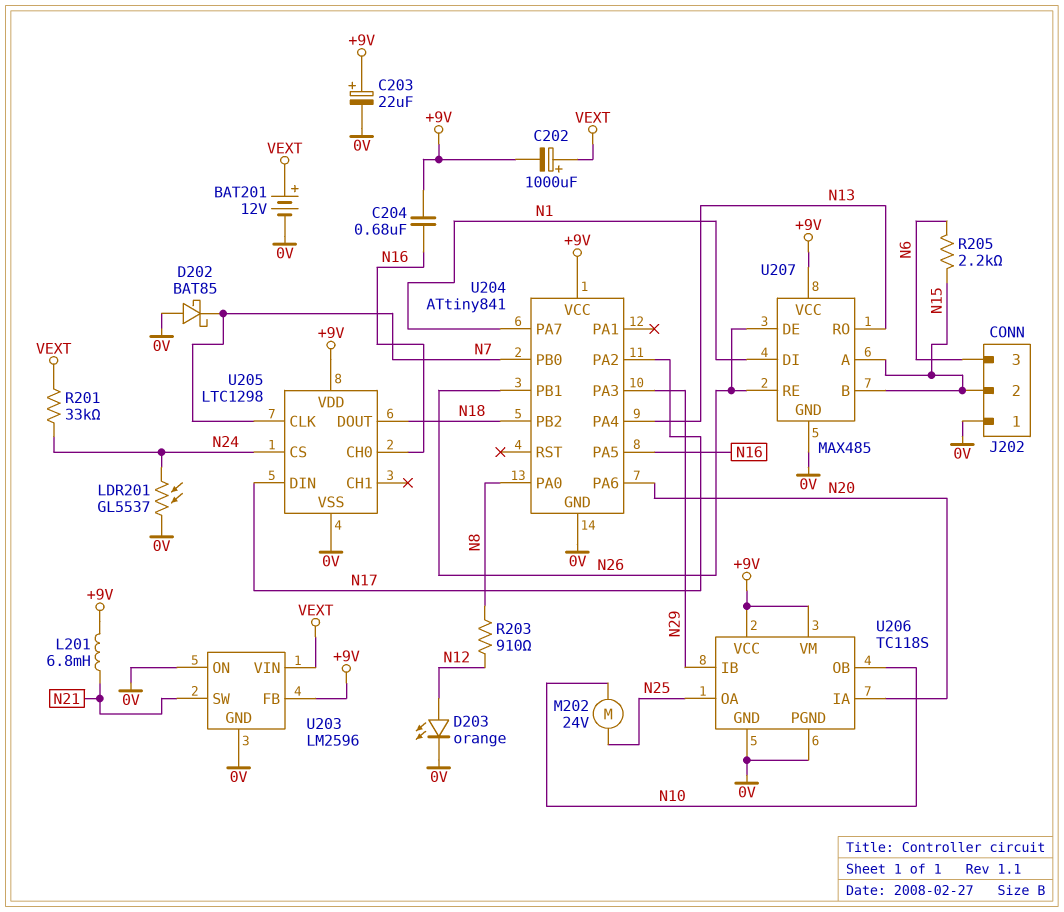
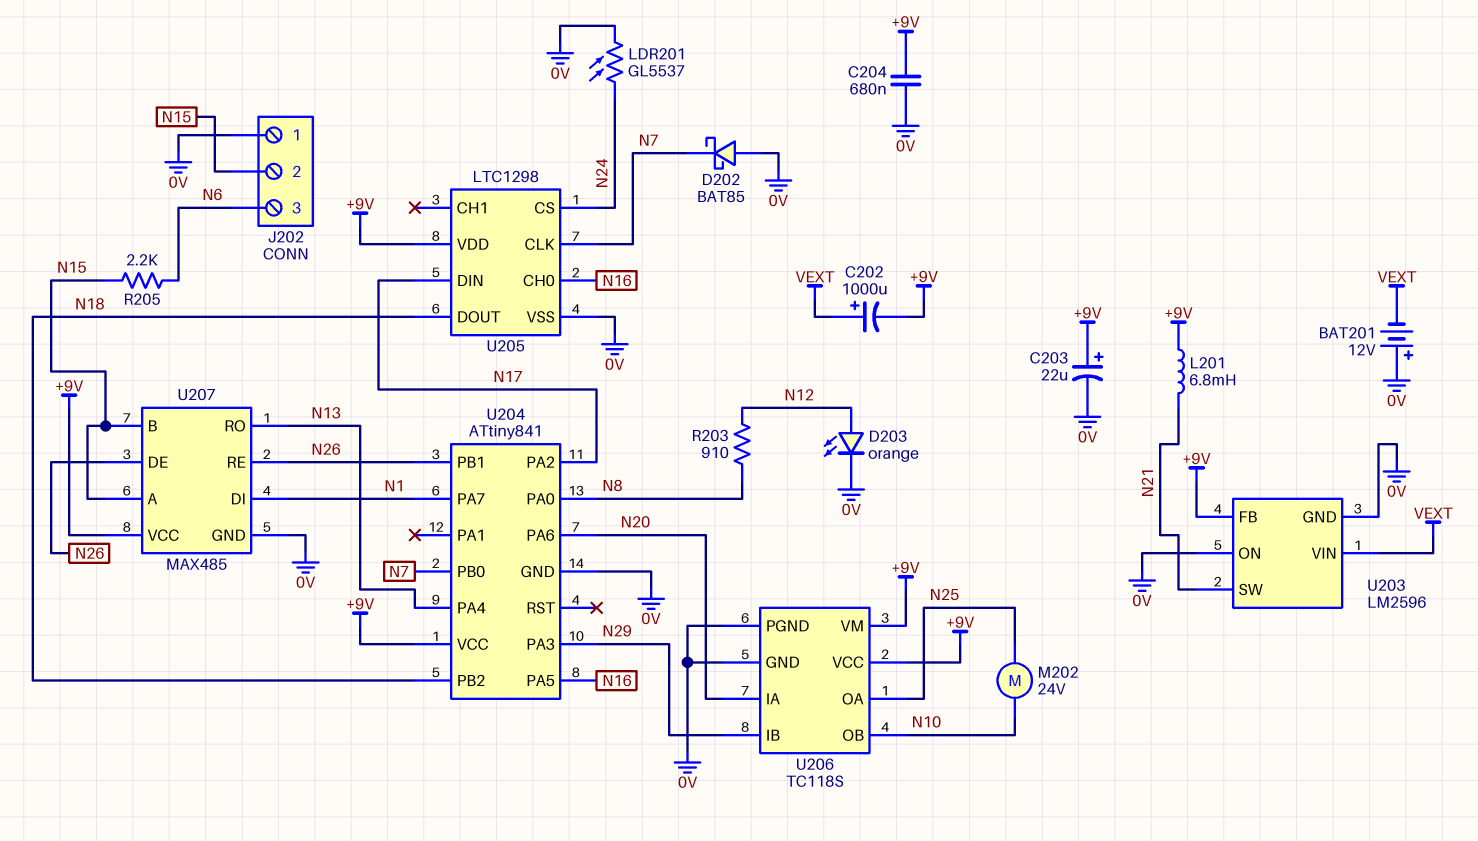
BAT201: 12V (plus VEXT, minus 0V) -> 12V (plus 0V, minus VEXT)
C204: 680nF (+9V, N16) -> 680nF (+9V, 0V)
R201: 33k (N24, VEXT) -> none

